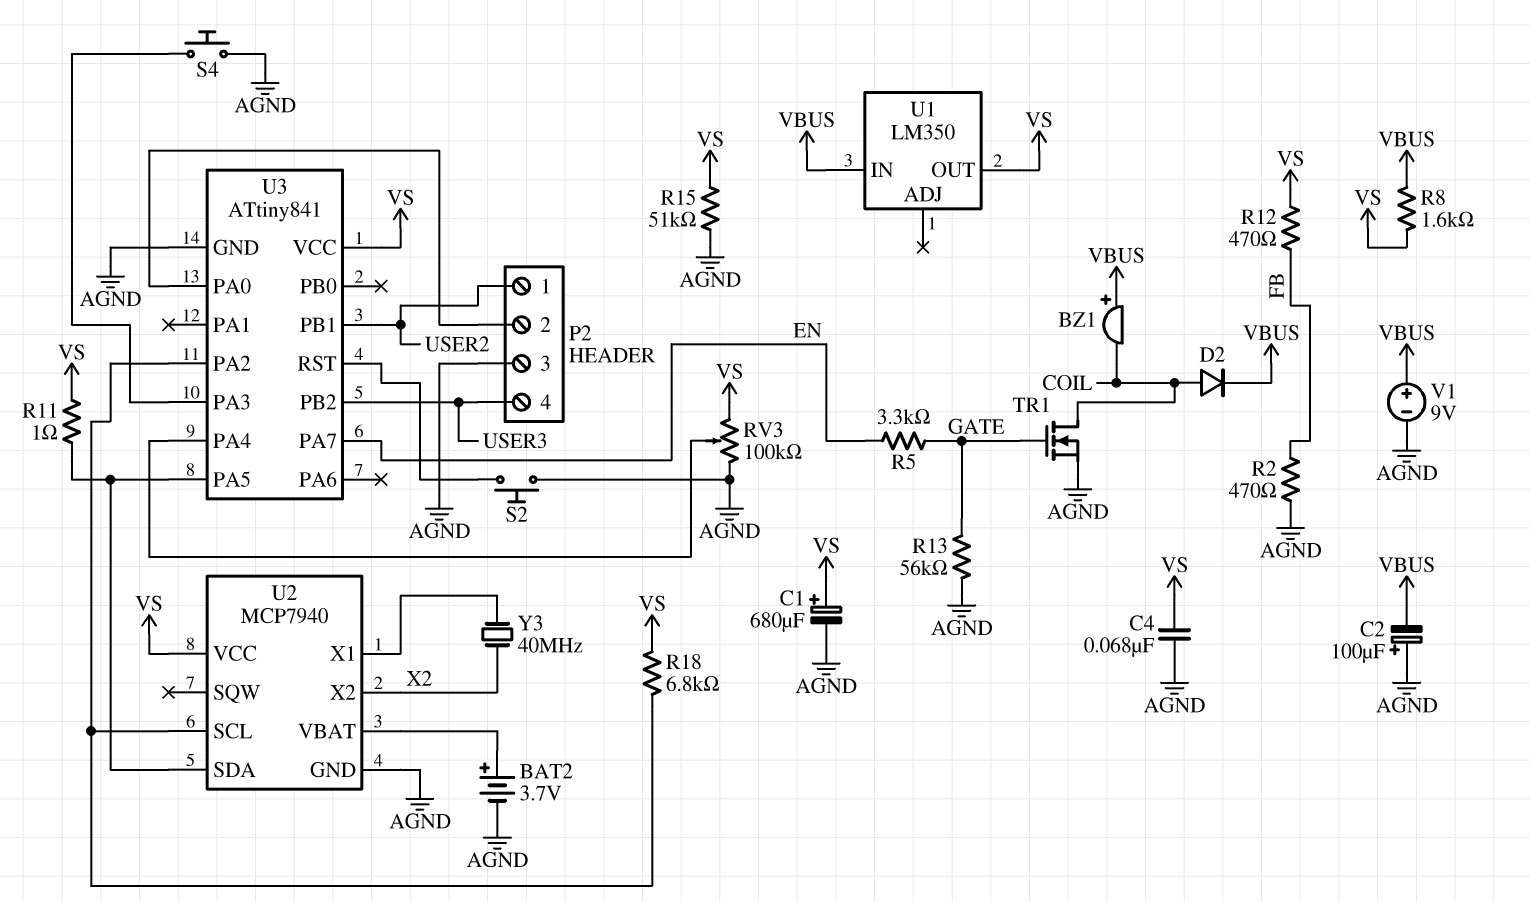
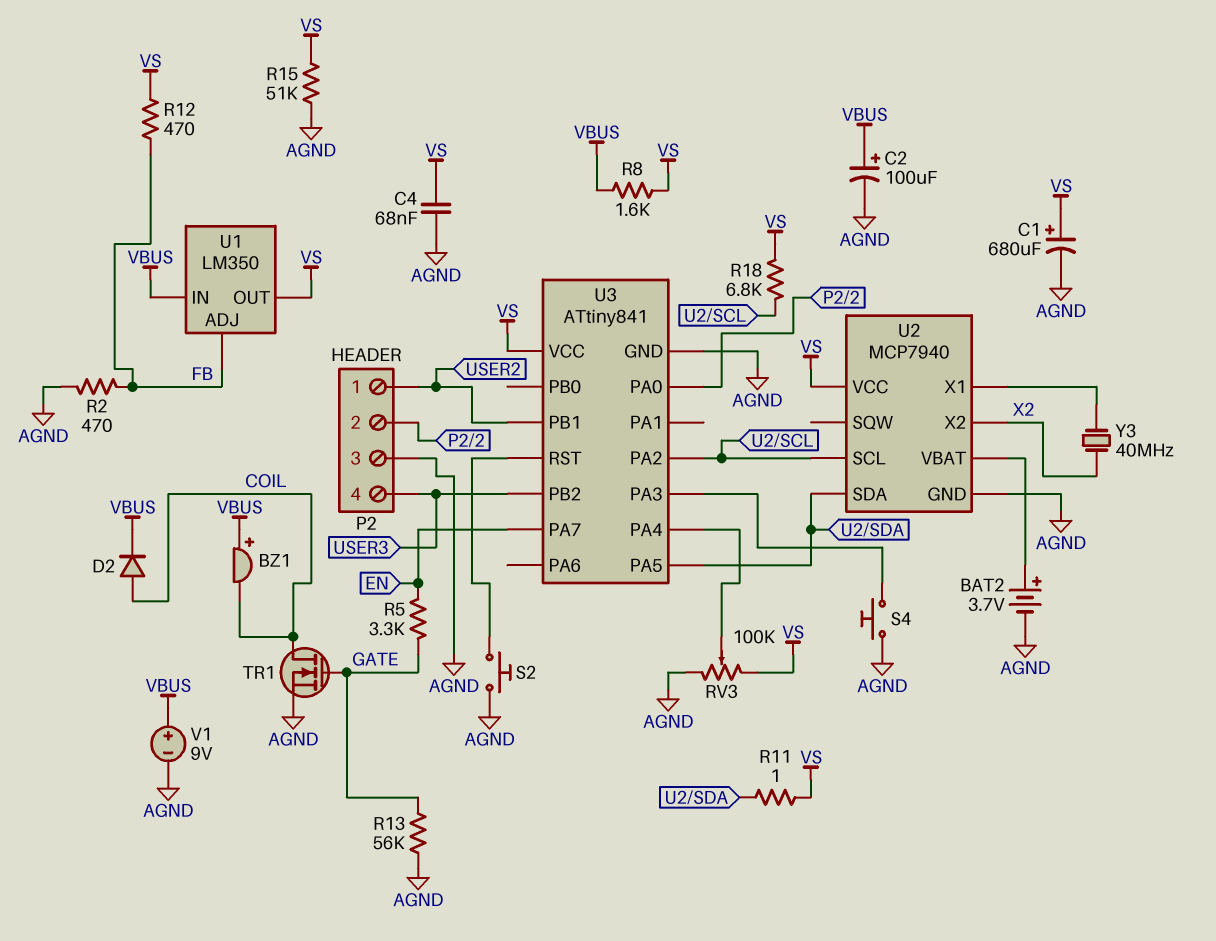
C2: 100uF (plus AGND, minus VBUS) -> 100uF (plus VBUS, minus AGND)
U1 pin ADJ: none -> FB

